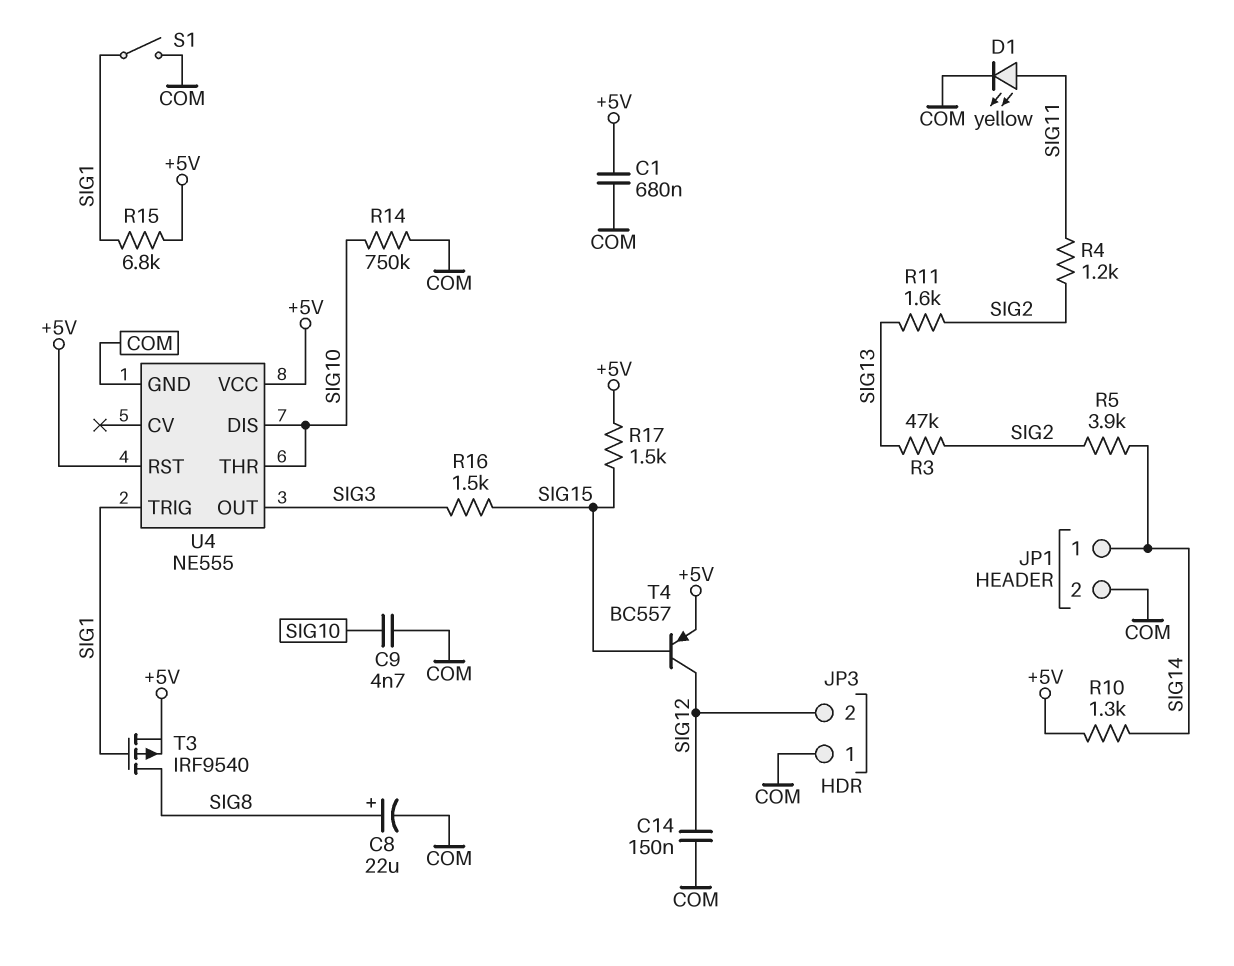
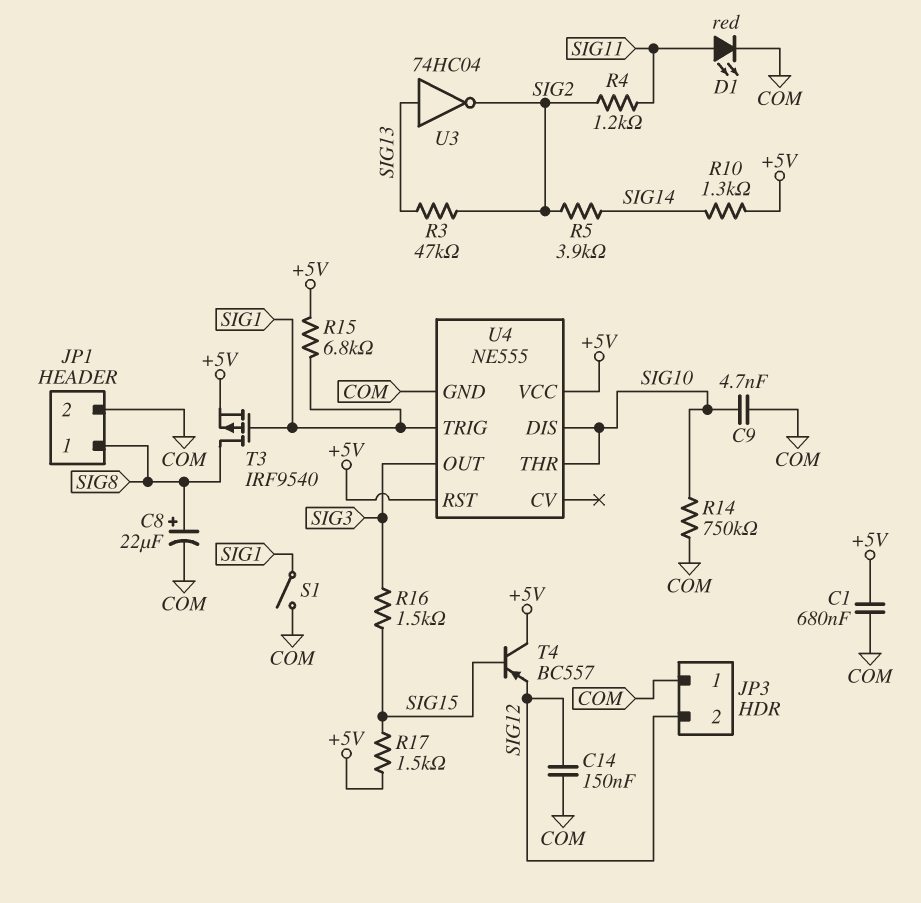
D1: LED yellow (A SIG11, K COM) -> LED red (A SIG11, K COM)
JP1 pin 1: SIG14 -> SIG8
R11: 1.6k (SIG2, SIG13) -> none
T4: PNP BC557 (B SIG15, C SIG12, E +5V) -> PNP BC557 (B SIG15, C +5V, E SIG12)
U3: none -> NOT 74HC04 (in SIG13, out SIG2)

